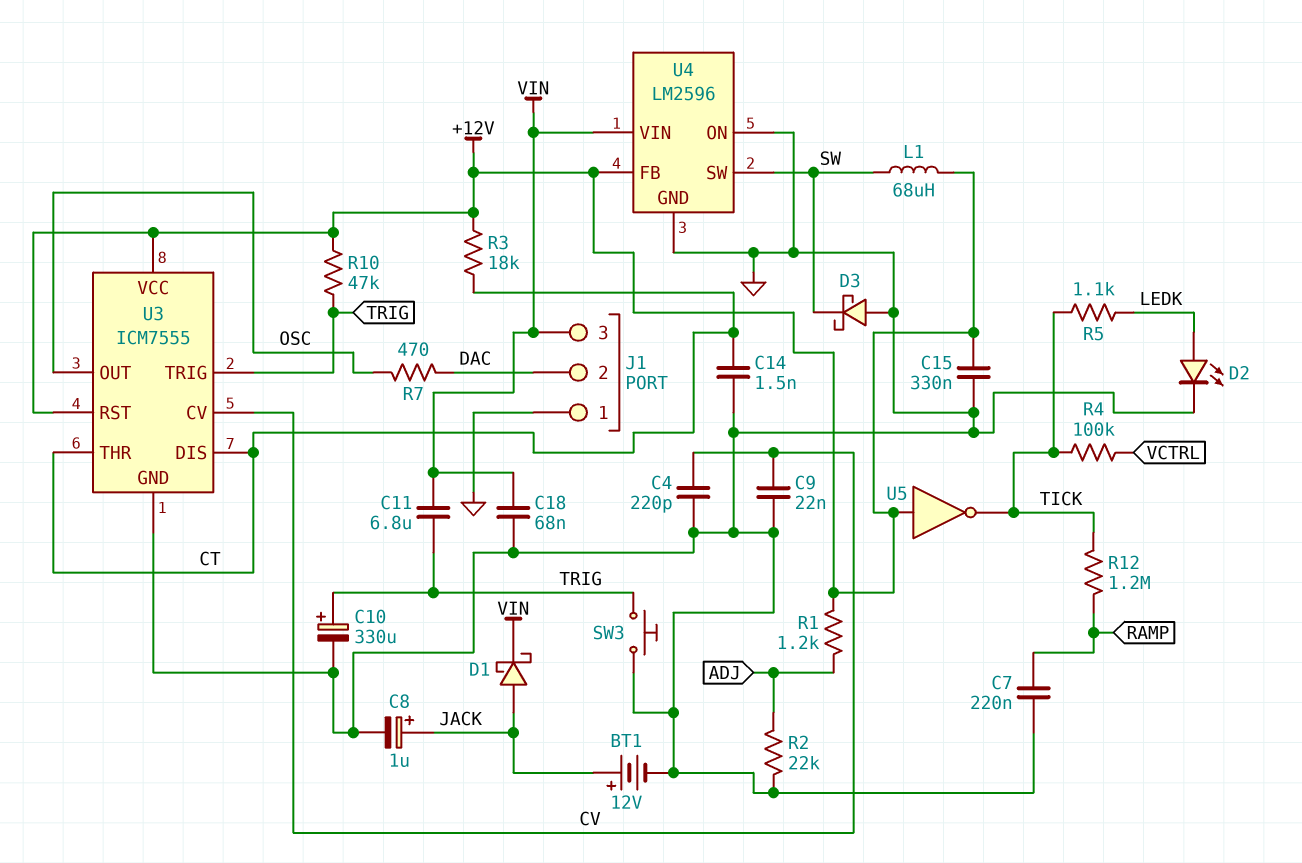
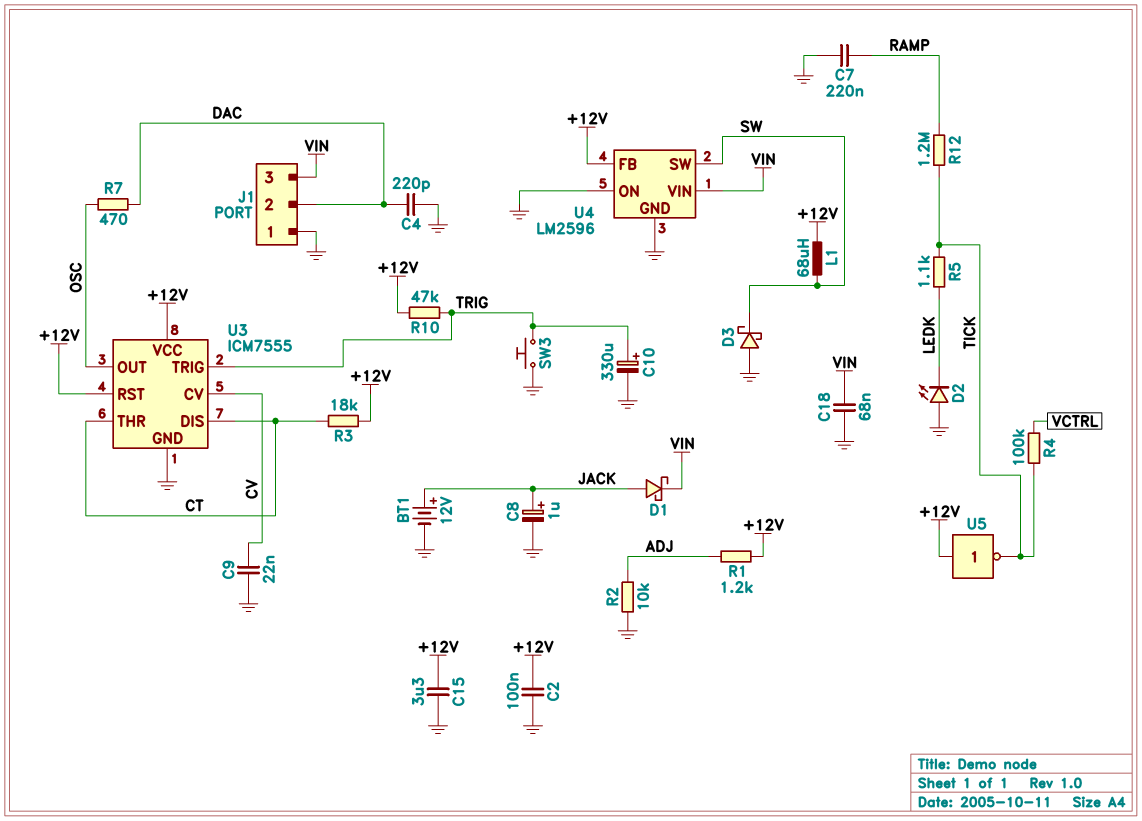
C2: none -> 100nF (+12V, GND)
C4: 220pF (CV, GND) -> 220pF (DAC, GND)
C11: 6.8uF (TRIG, VIN) -> none
C14: 1.5nF (CT, GND) -> none
C15: 330nF (+12V, GND) -> 3.3uF (+12V, GND)
D2: LED (A LEDK, K GND) -> LED (A GND, K LEDK)
R2: 22k (ADJ, GND) -> 10k (ADJ, GND)

